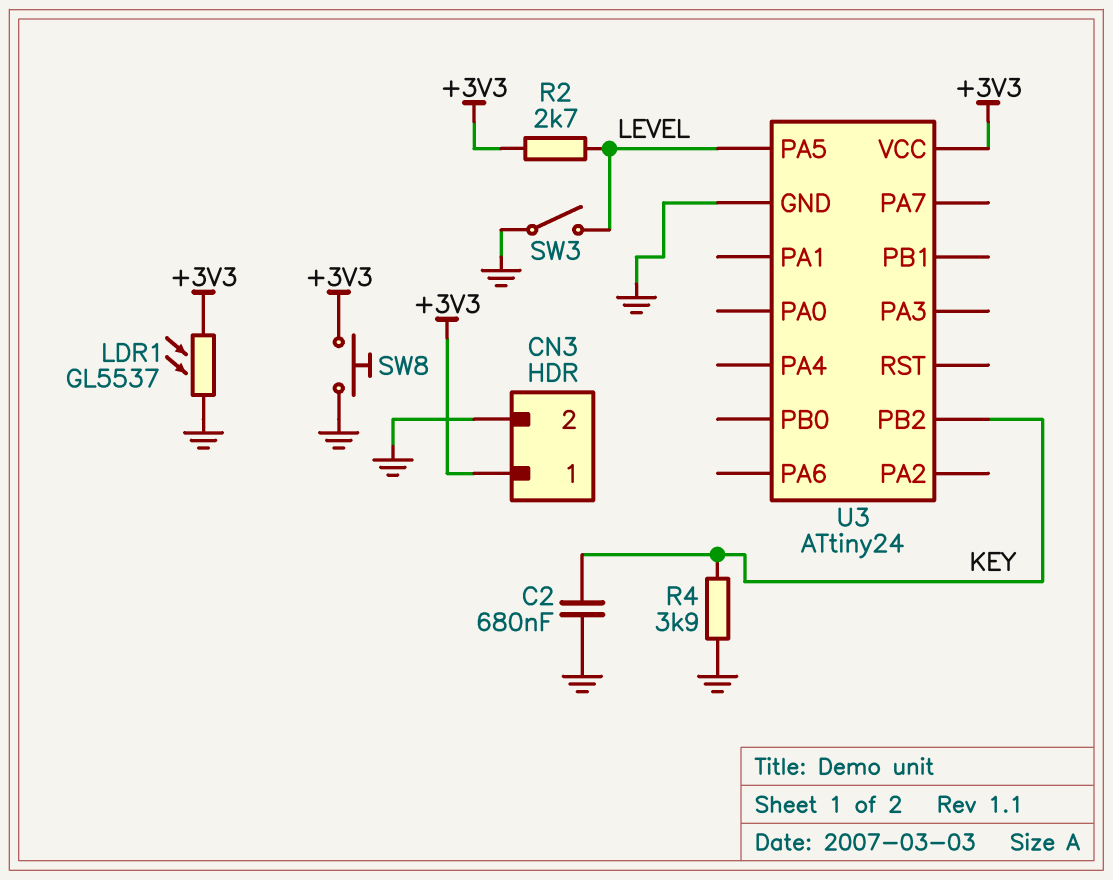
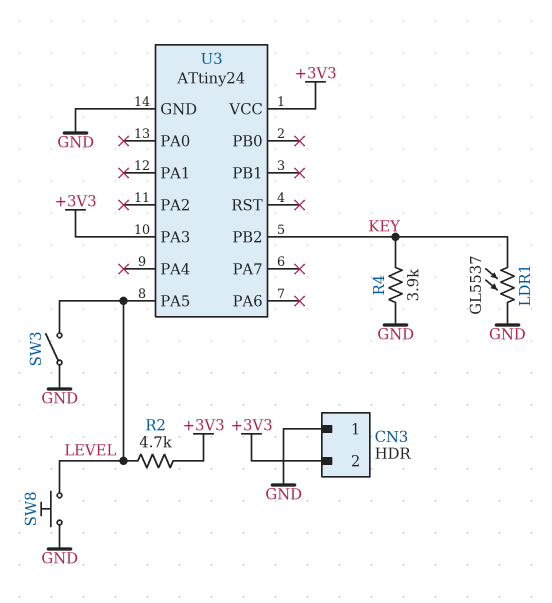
C2: 680nF (GND, KEY) -> none
CN3 pin 1: +3V3 -> GND
CN3 pin 2: GND -> +3V3
LDR1: GL5537 (+3V3, GND) -> GL5537 (GND, KEY)
R2: 2.7k (+3V3, LEVEL) -> 4.7k (+3V3, LEVEL)
SW8: button (+3V3, GND) -> button (GND, LEVEL)
U3 pin PA3: none -> +3V3

